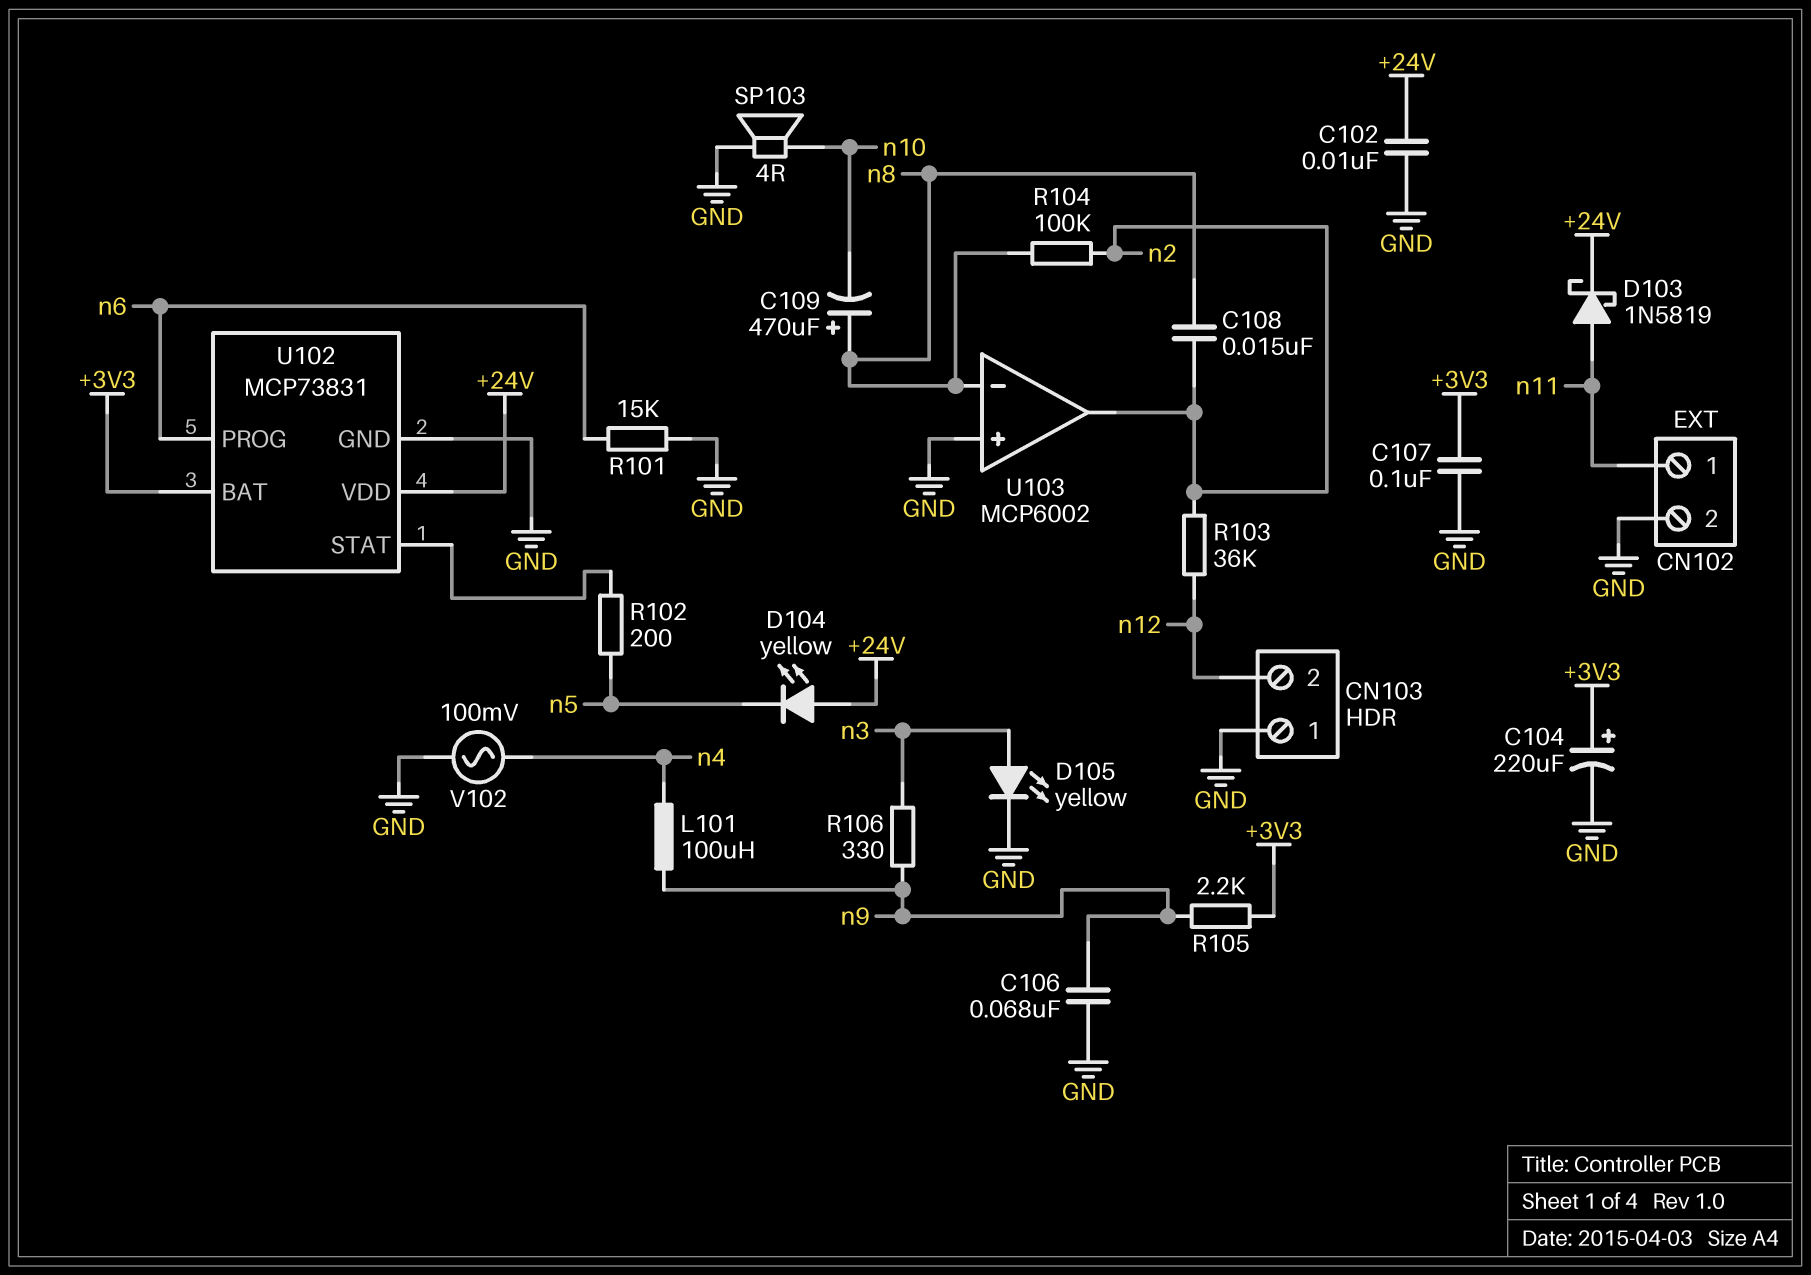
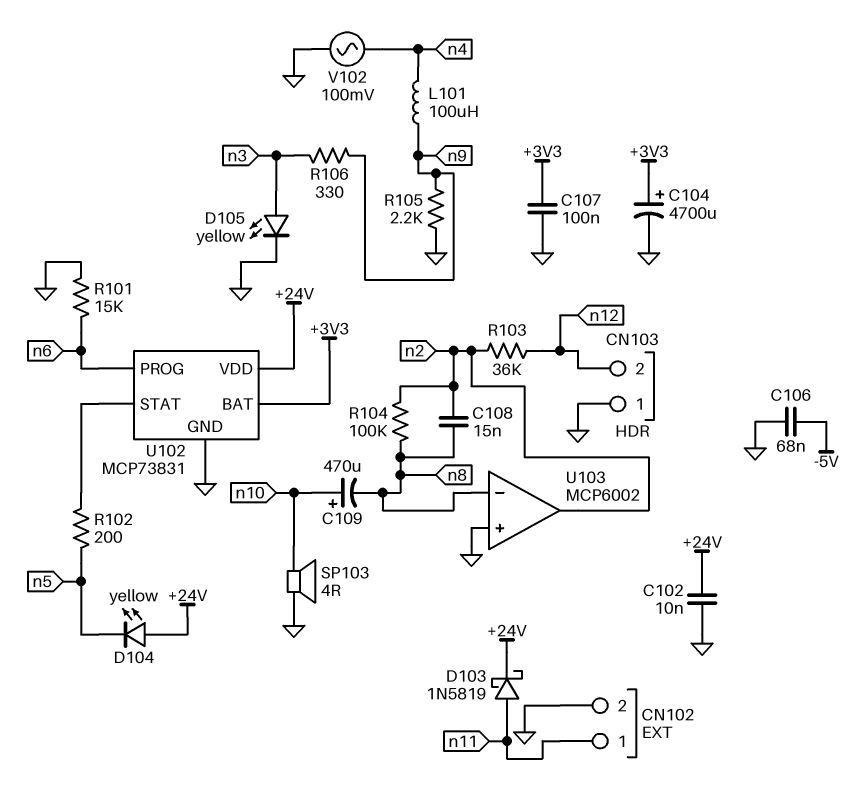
C104: 220uF (plus +3V3, minus GND) -> 4700uF (plus +3V3, minus GND)
C106: 68nF (GND, n9) -> 68nF (-5V, GND)
C109: 470uF (plus n8, minus n10) -> 470uF (plus n10, minus n8)
R105: 2.2k (+3V3, n9) -> 2.2k (GND, n9)

